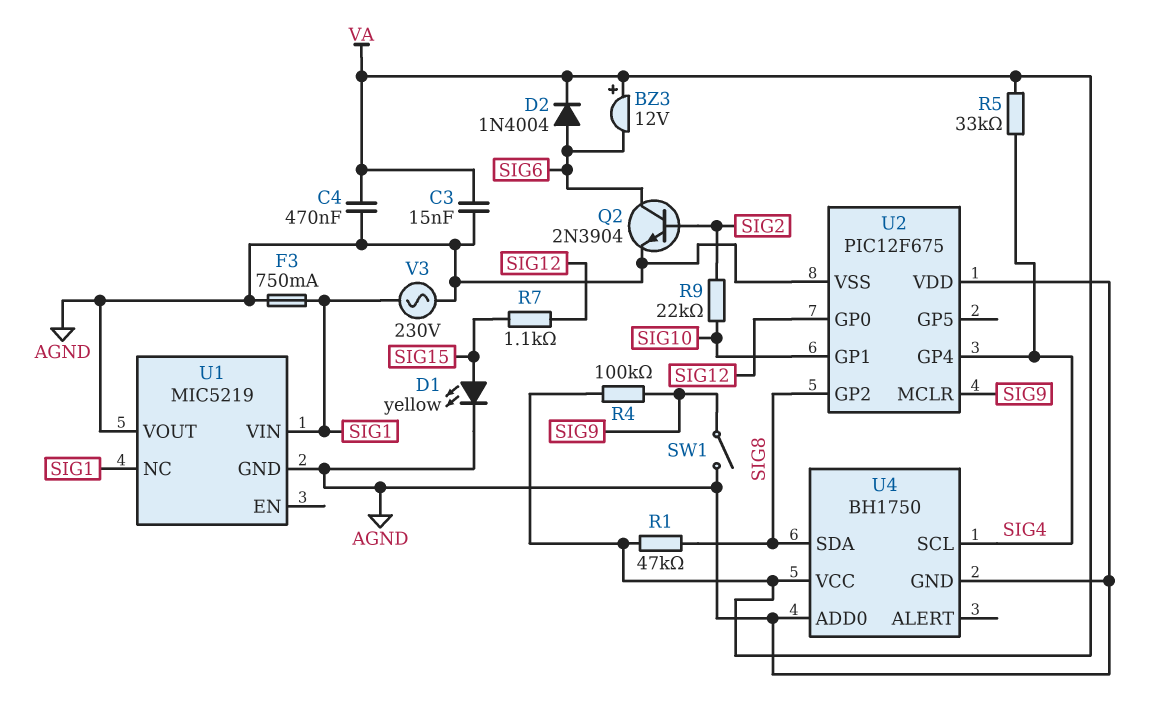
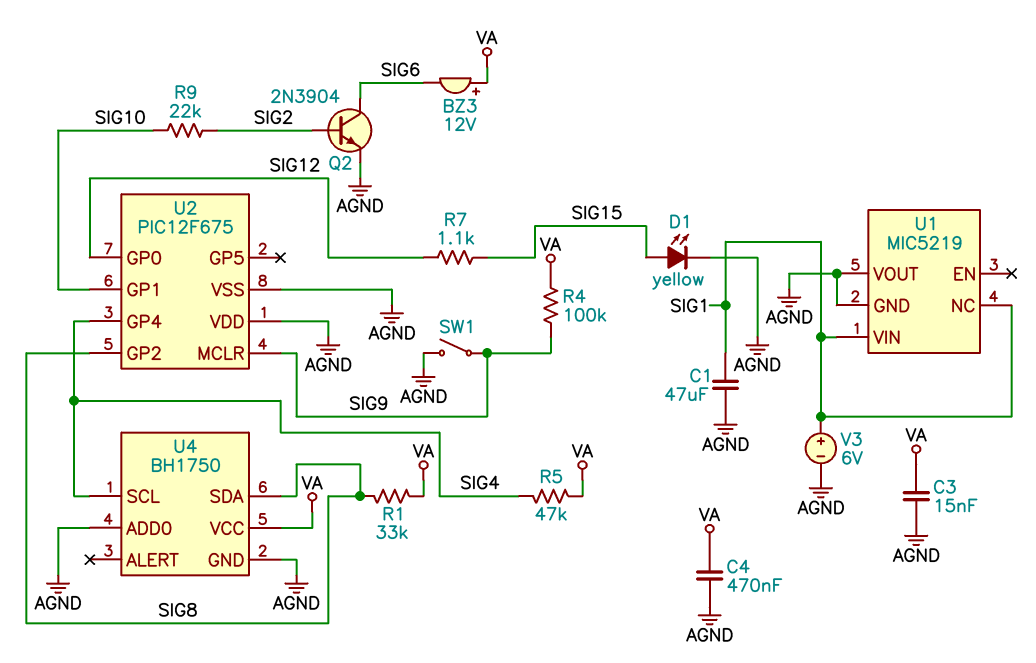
C1: none -> 47uF (AGND, SIG1)
D2: diode 1N4004 (A SIG6, K VA) -> none
F3: 750mA (AGND, SIG1) -> none
R1: 47k (SIG8, VA) -> 33k (SIG8, VA)
R5: 33k (SIG4, VA) -> 47k (SIG4, VA)
V3: AC 230V (AGND, SIG1) -> 6V (plus SIG1, minus AGND)

